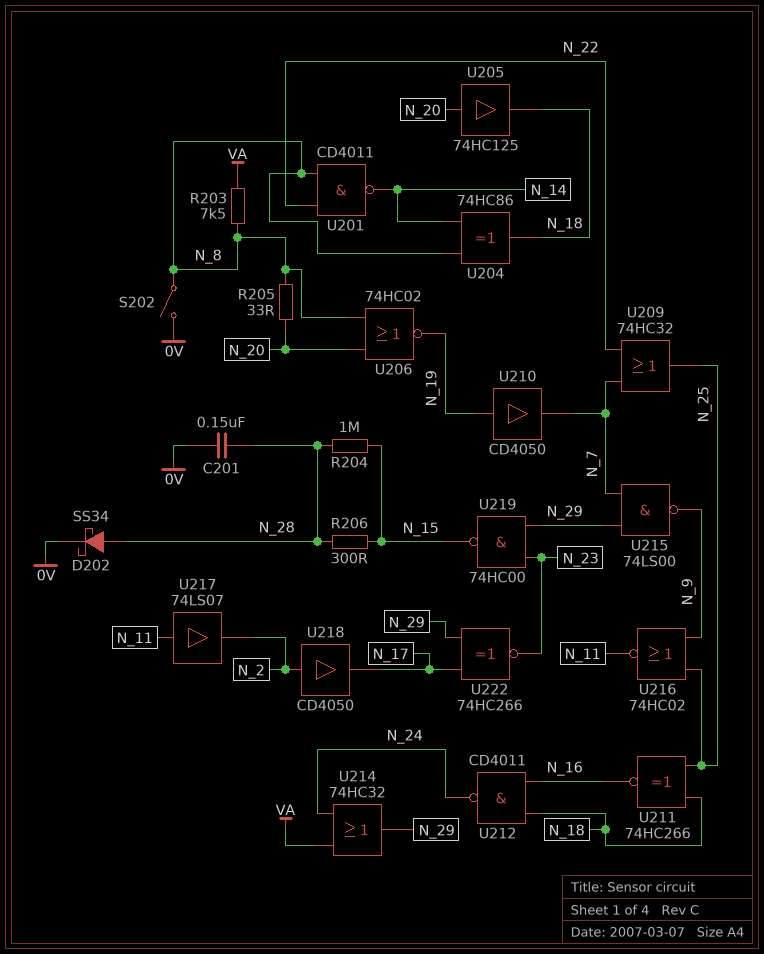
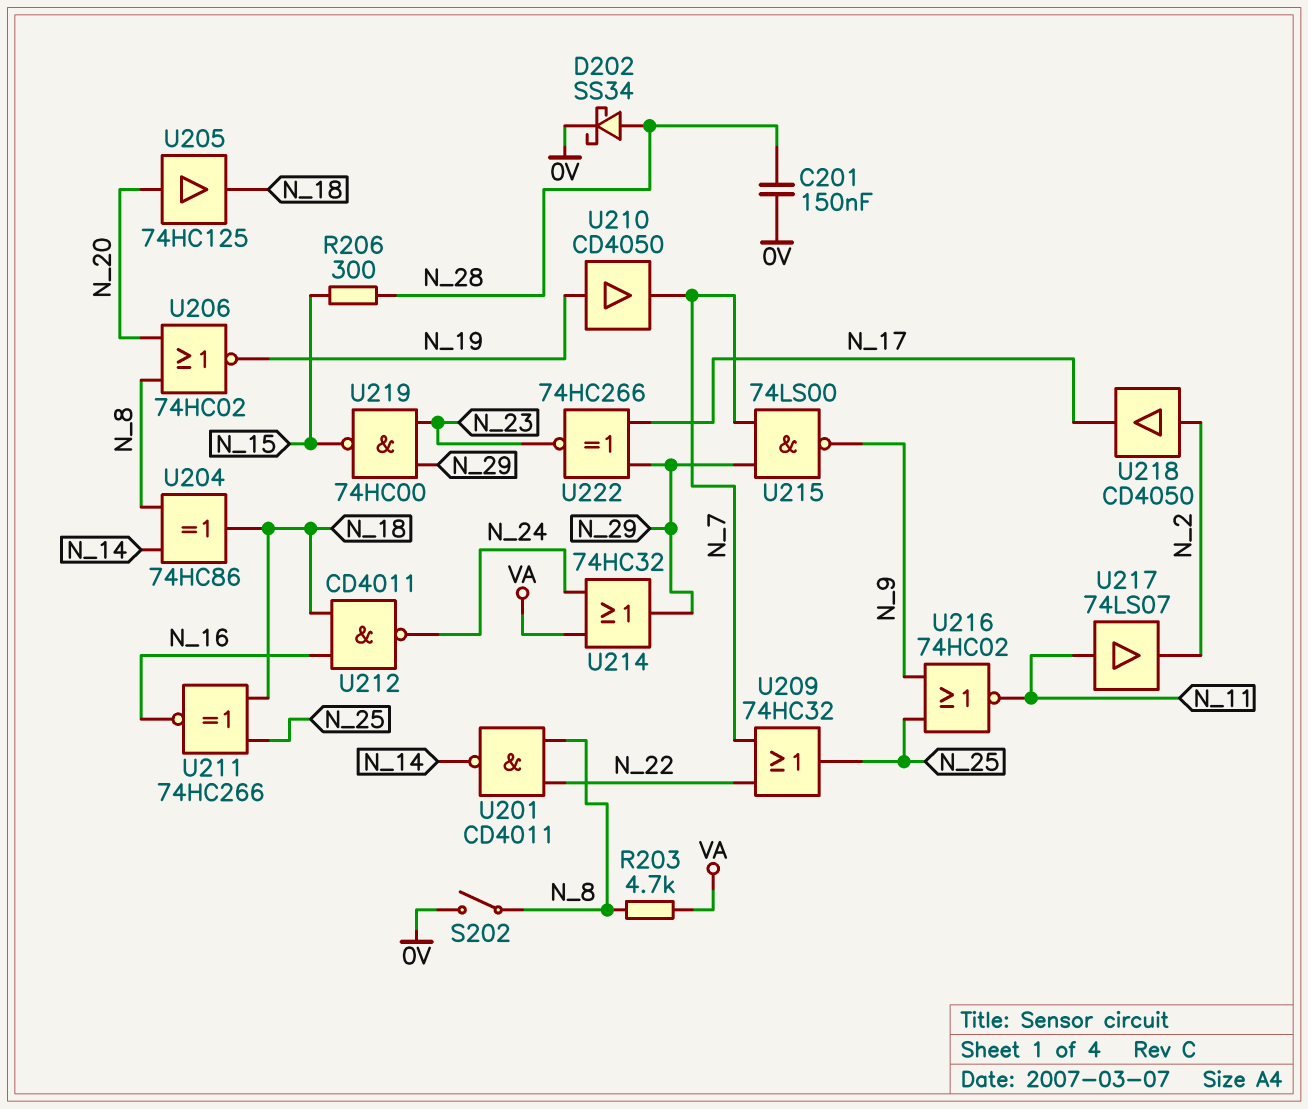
R203: 7.5k (N_8, VA) -> 4.7k (N_8, VA)
R204: 1M (N_15, N_28) -> none
R205: 33 (N_8, N_20) -> none

